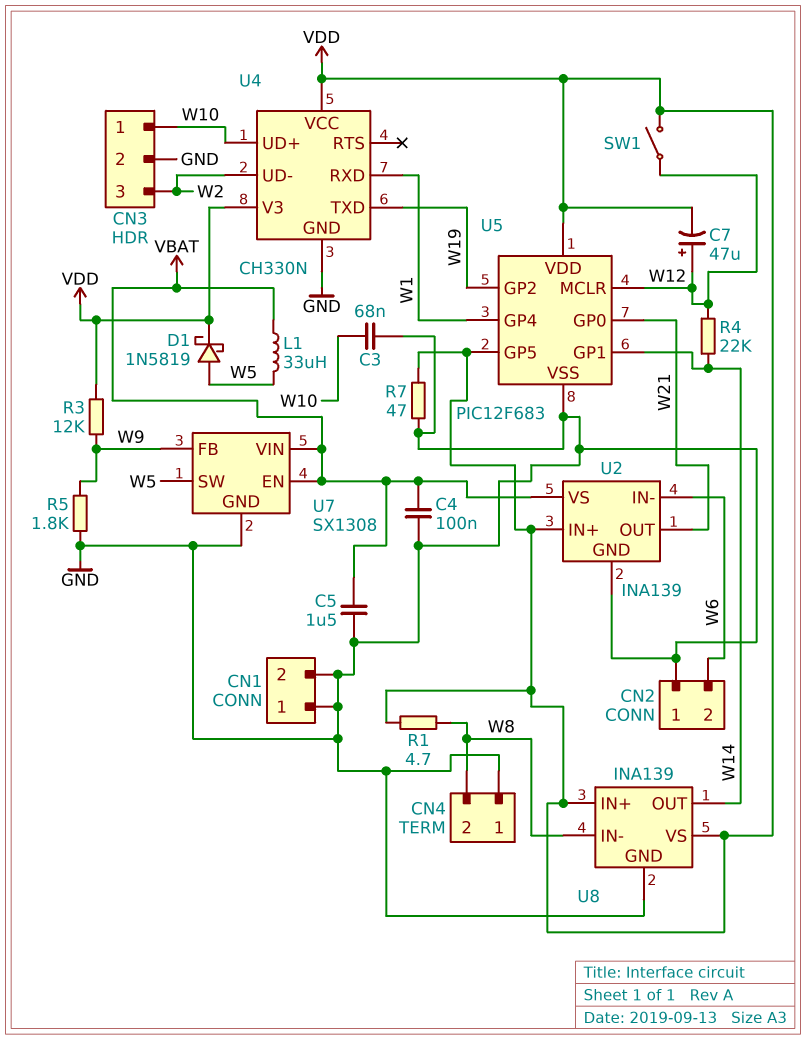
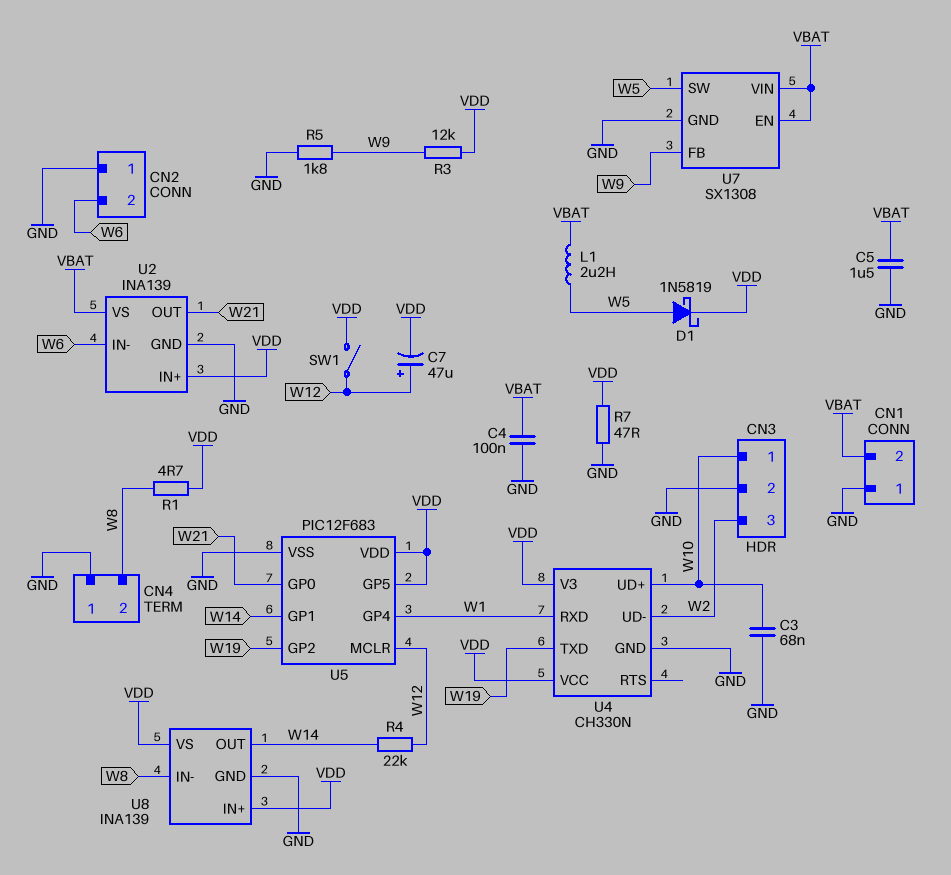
CN1 pin 2: GND -> VBAT
L1: 33uH (VBAT, W5) -> 2.2uH (VBAT, W5)

